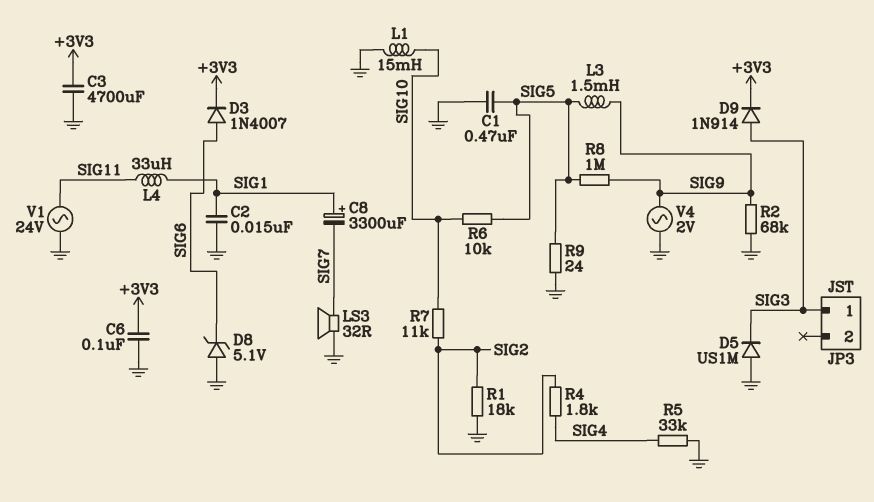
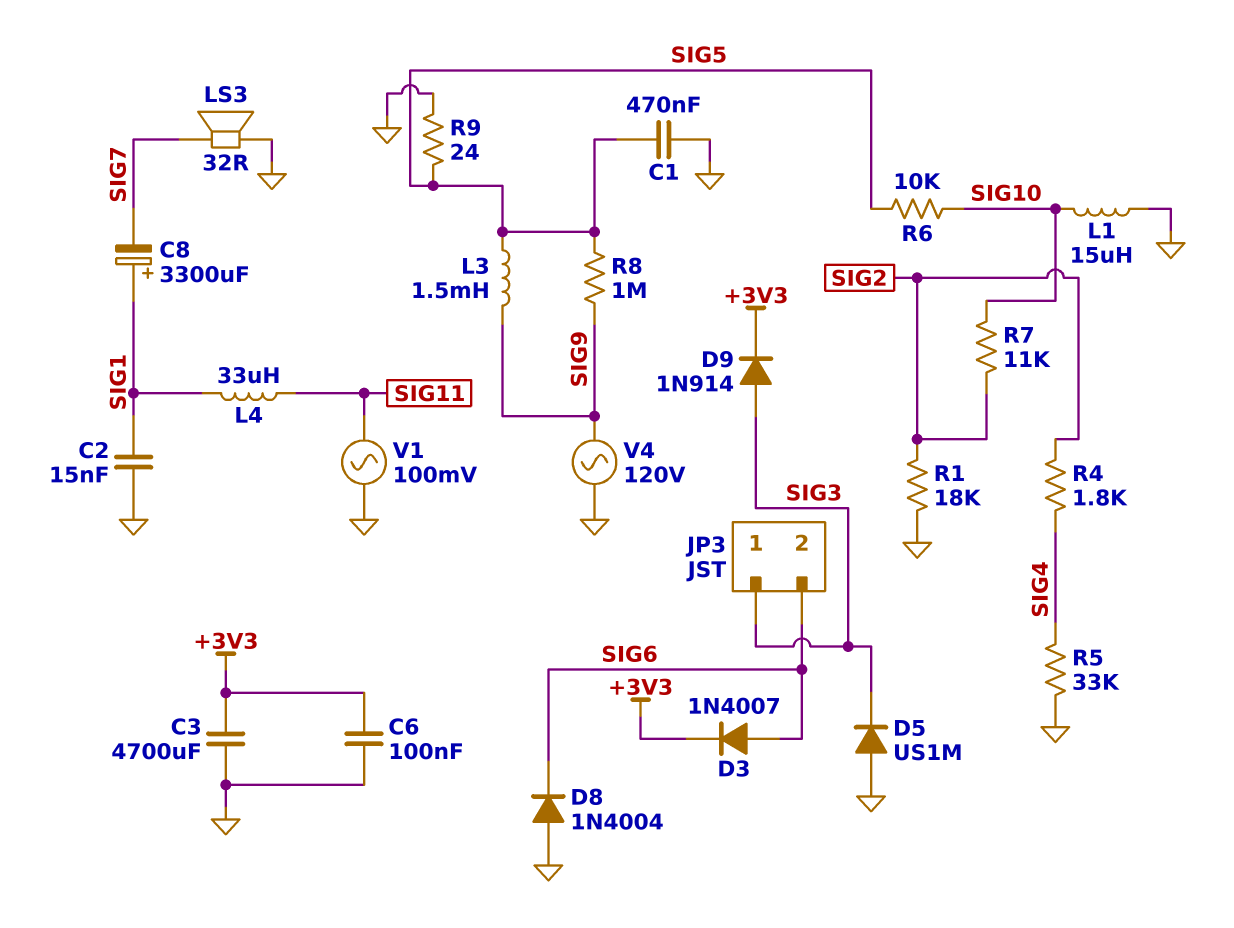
D8: zener 5.1V (A GND, K SIG6) -> diode 1N4004 (A GND, K SIG6)
JP3 pin 2: none -> SIG6
L1: 15mH (GND, SIG10) -> 15uH (GND, SIG10)
R2: 68k (GND, SIG9) -> none
V1: AC 24V (GND, SIG11) -> AC 100mV (GND, SIG11)
V4: AC 2V (GND, SIG9) -> AC 120V (GND, SIG9)

